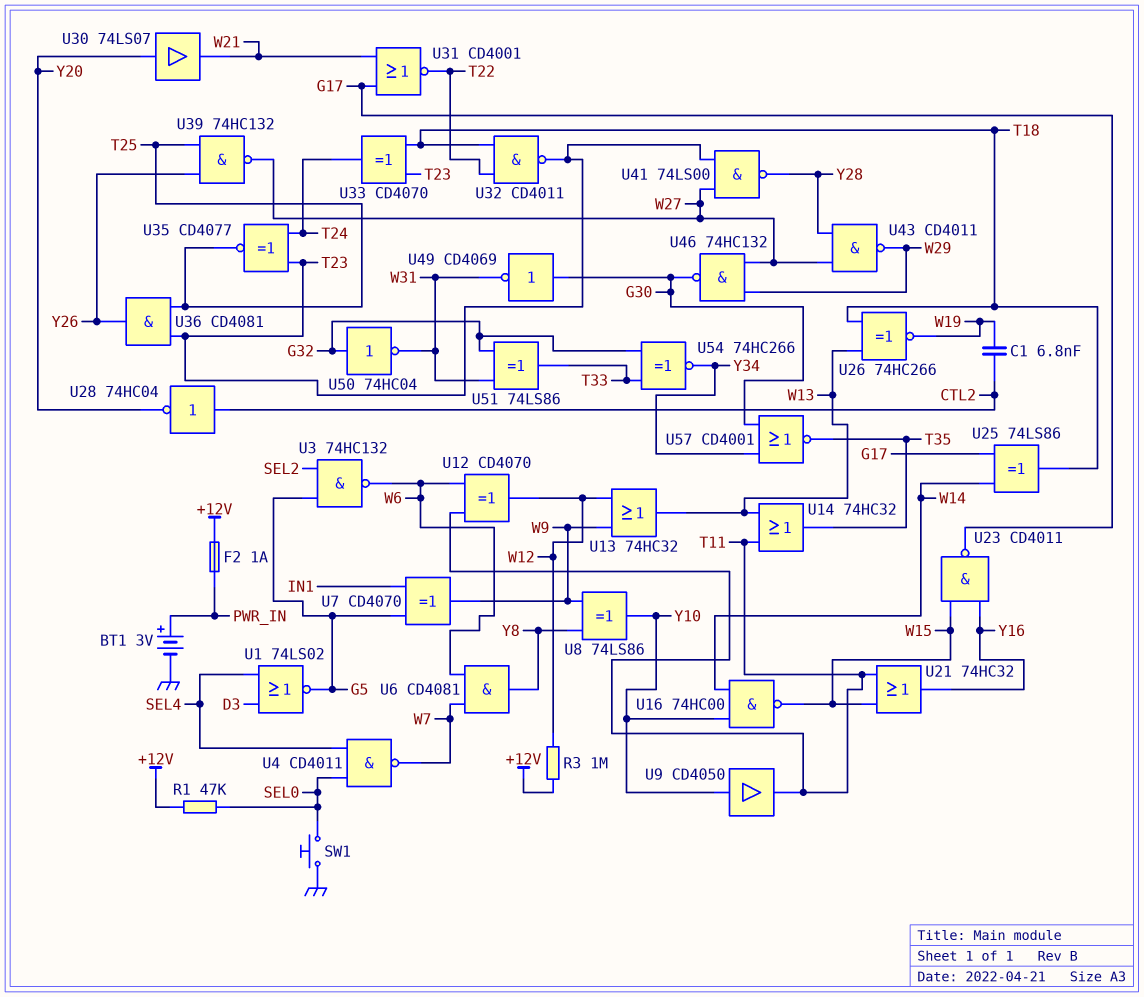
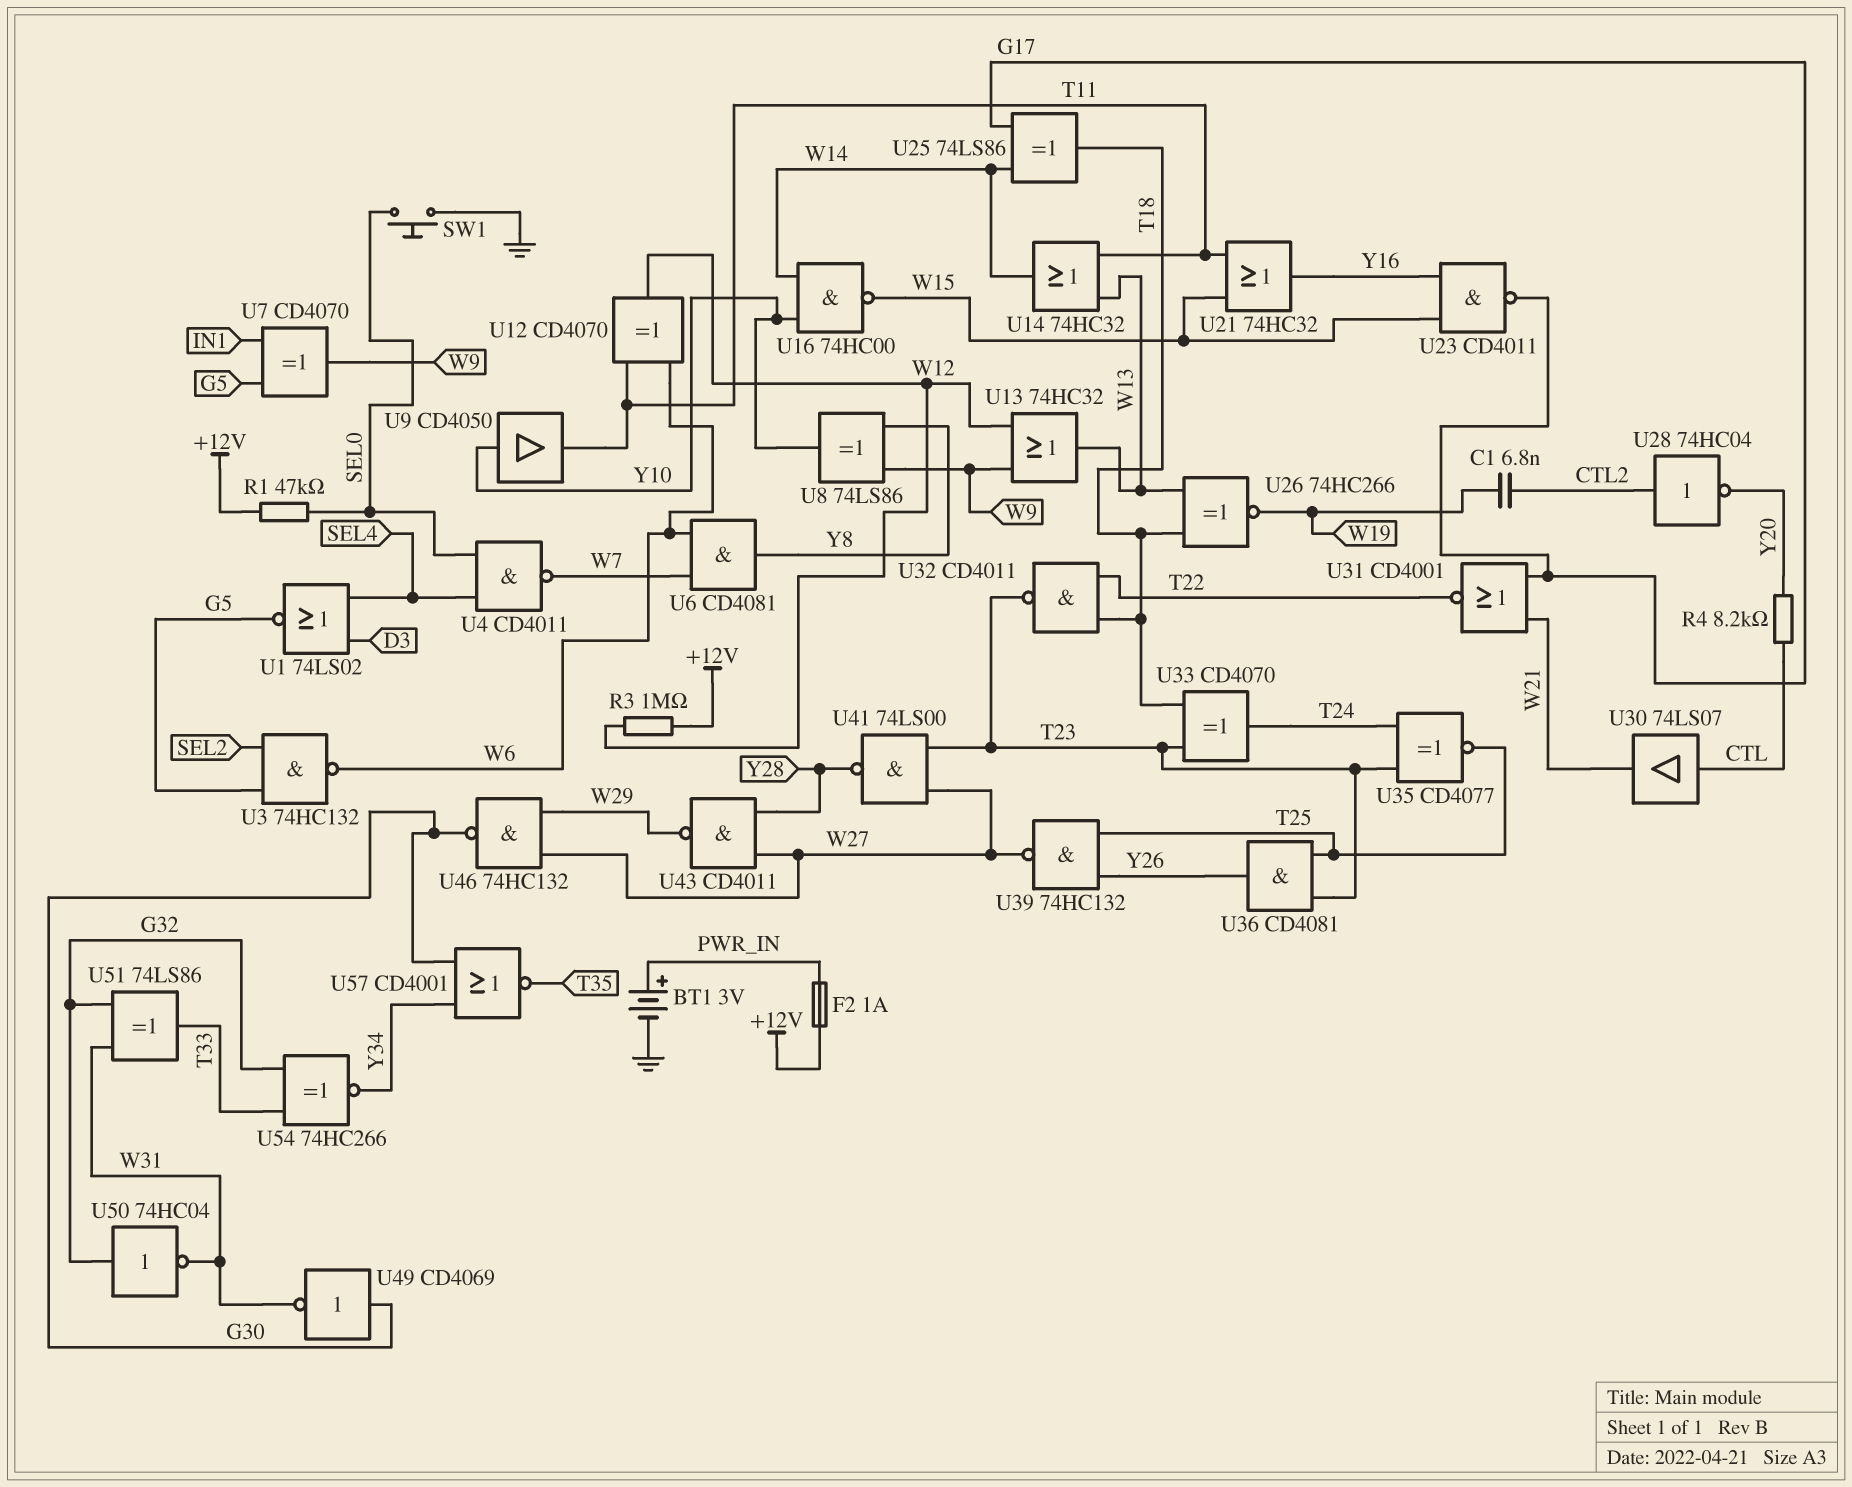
R4: none -> 8.2k (CTL, Y20)
U14: OR 74HC32 (in T11, in W13, out T35) -> OR 74HC32 (in T11, in W13, out W14)
U30: buffer 74LS07 (in Y20, out W21) -> buffer 74LS07 (in CTL, out W21)

